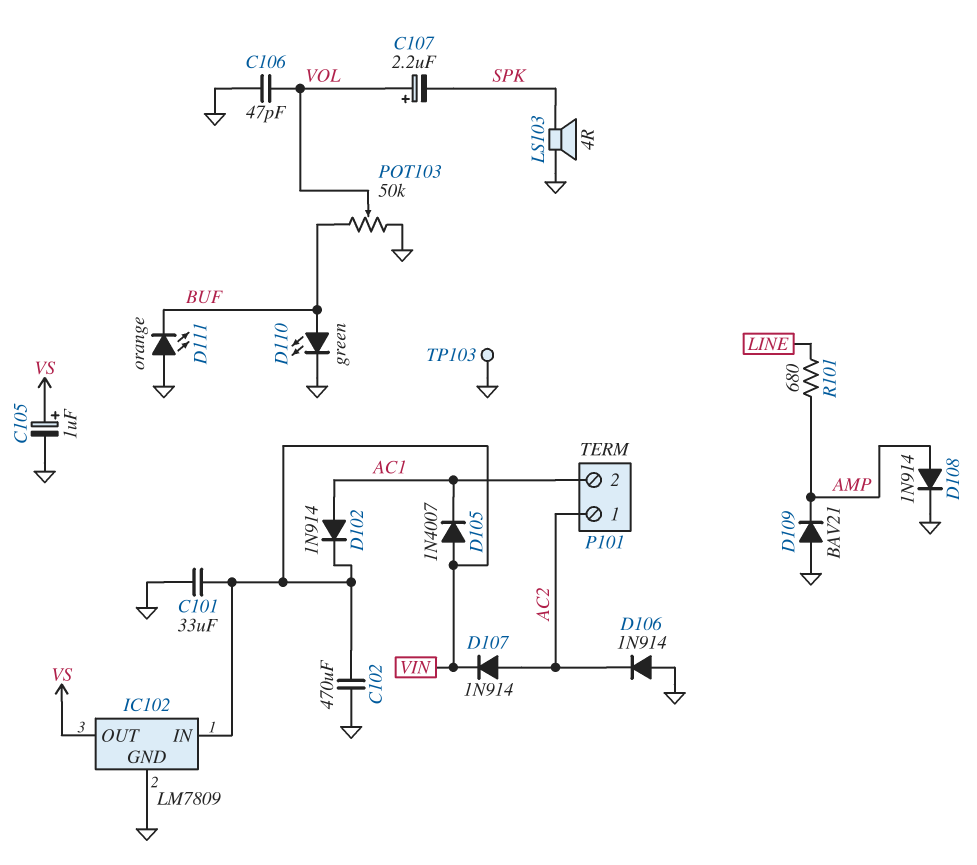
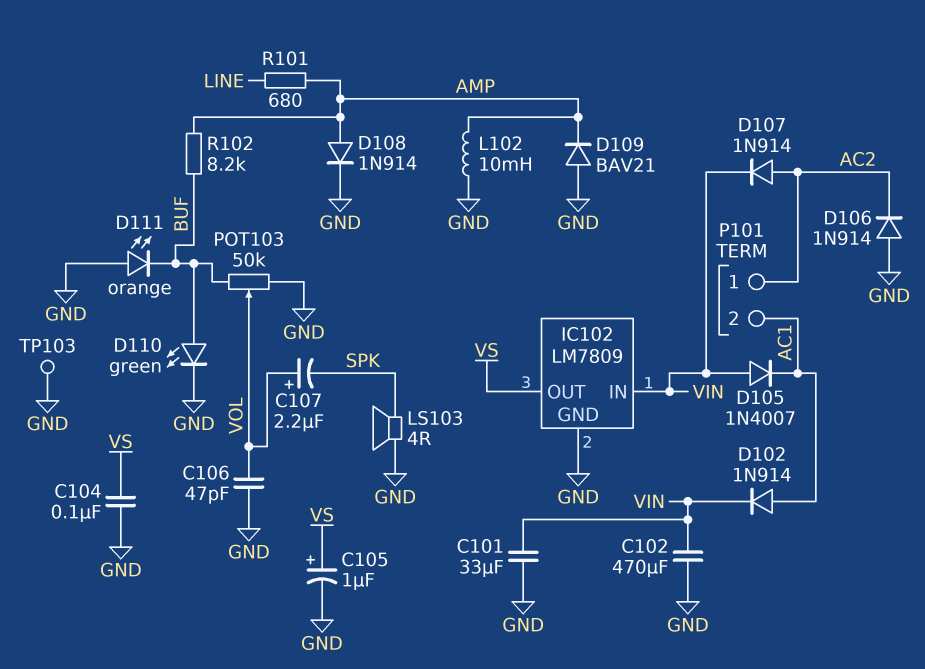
C104: none -> 100nF (GND, VS)
L102: none -> 10mH (AMP, GND)
R102: none -> 8.2k (AMP, BUF)

